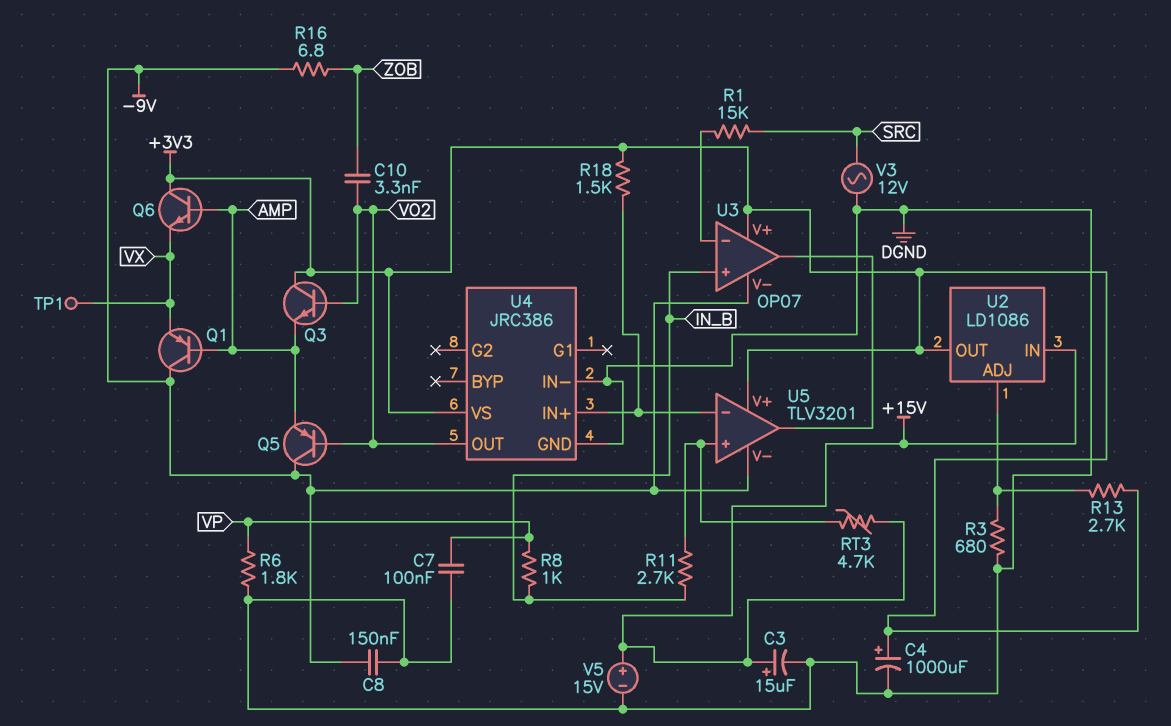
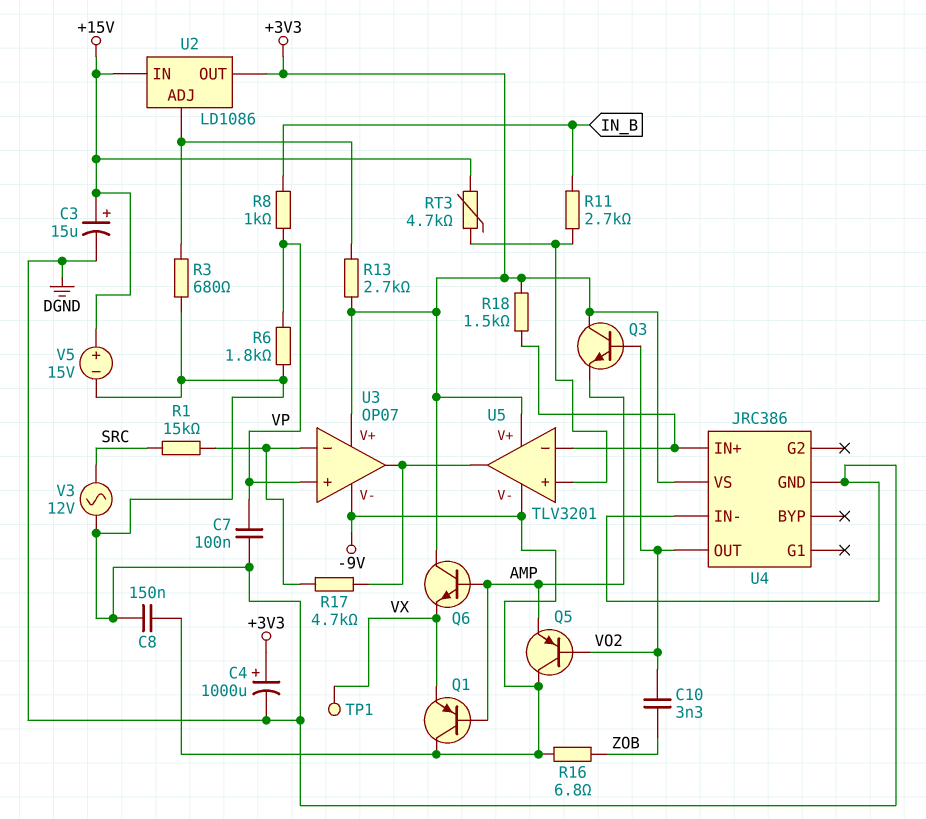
R17: none -> 4.7k (U3/in-, U3/out)
U3 pin in+: IN_B -> VP

